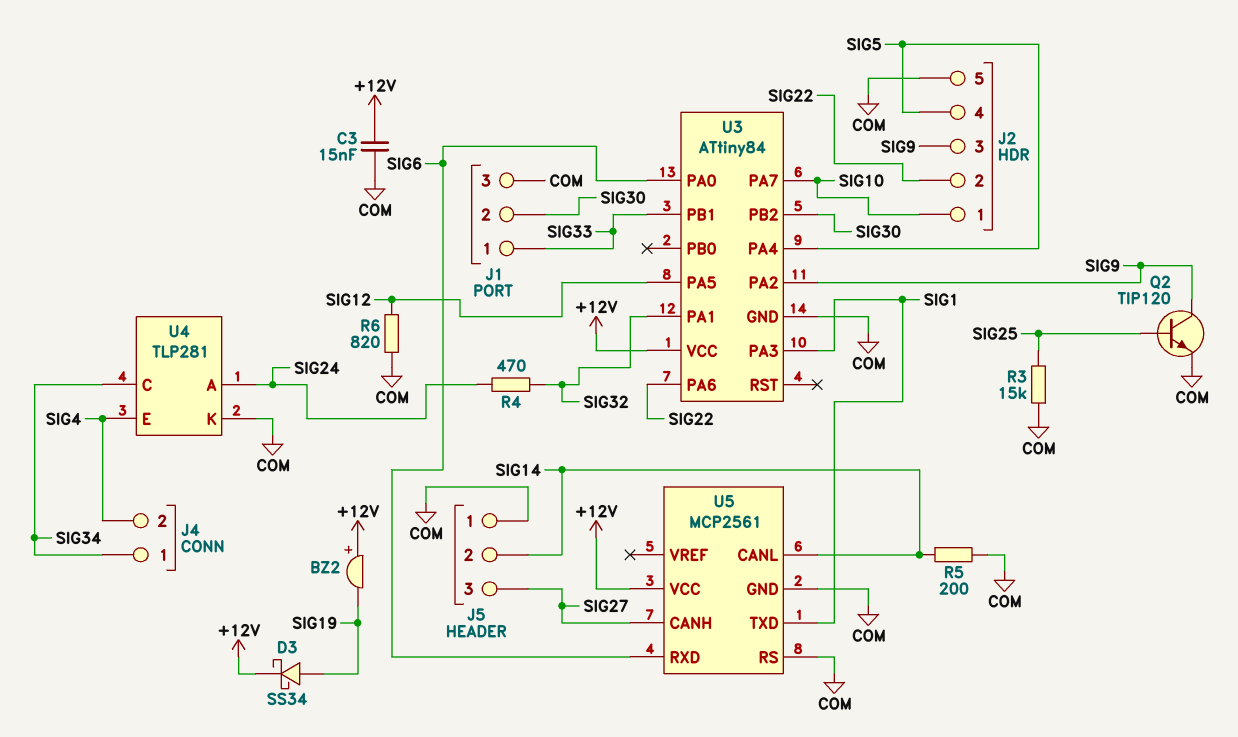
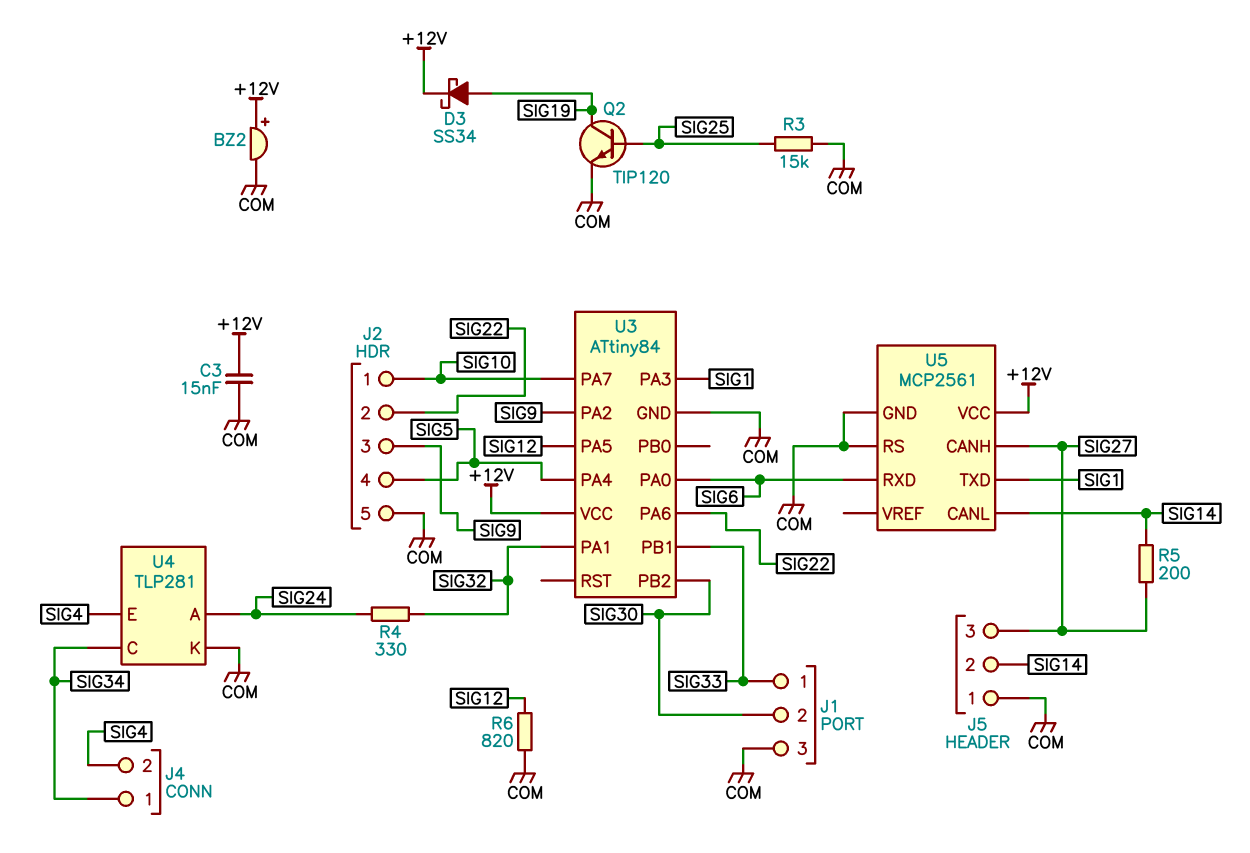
BZ2: buzzer (plus +12V, minus SIG19) -> buzzer (plus +12V, minus COM)
Q2: NPN TIP120 (B SIG25, C SIG9, E COM) -> NPN TIP120 (B SIG25, C SIG19, E COM)
R4: 470 (SIG24, SIG32) -> 330 (SIG24, SIG32)
R5: 200 (COM, SIG14) -> 200 (SIG14, SIG27)

